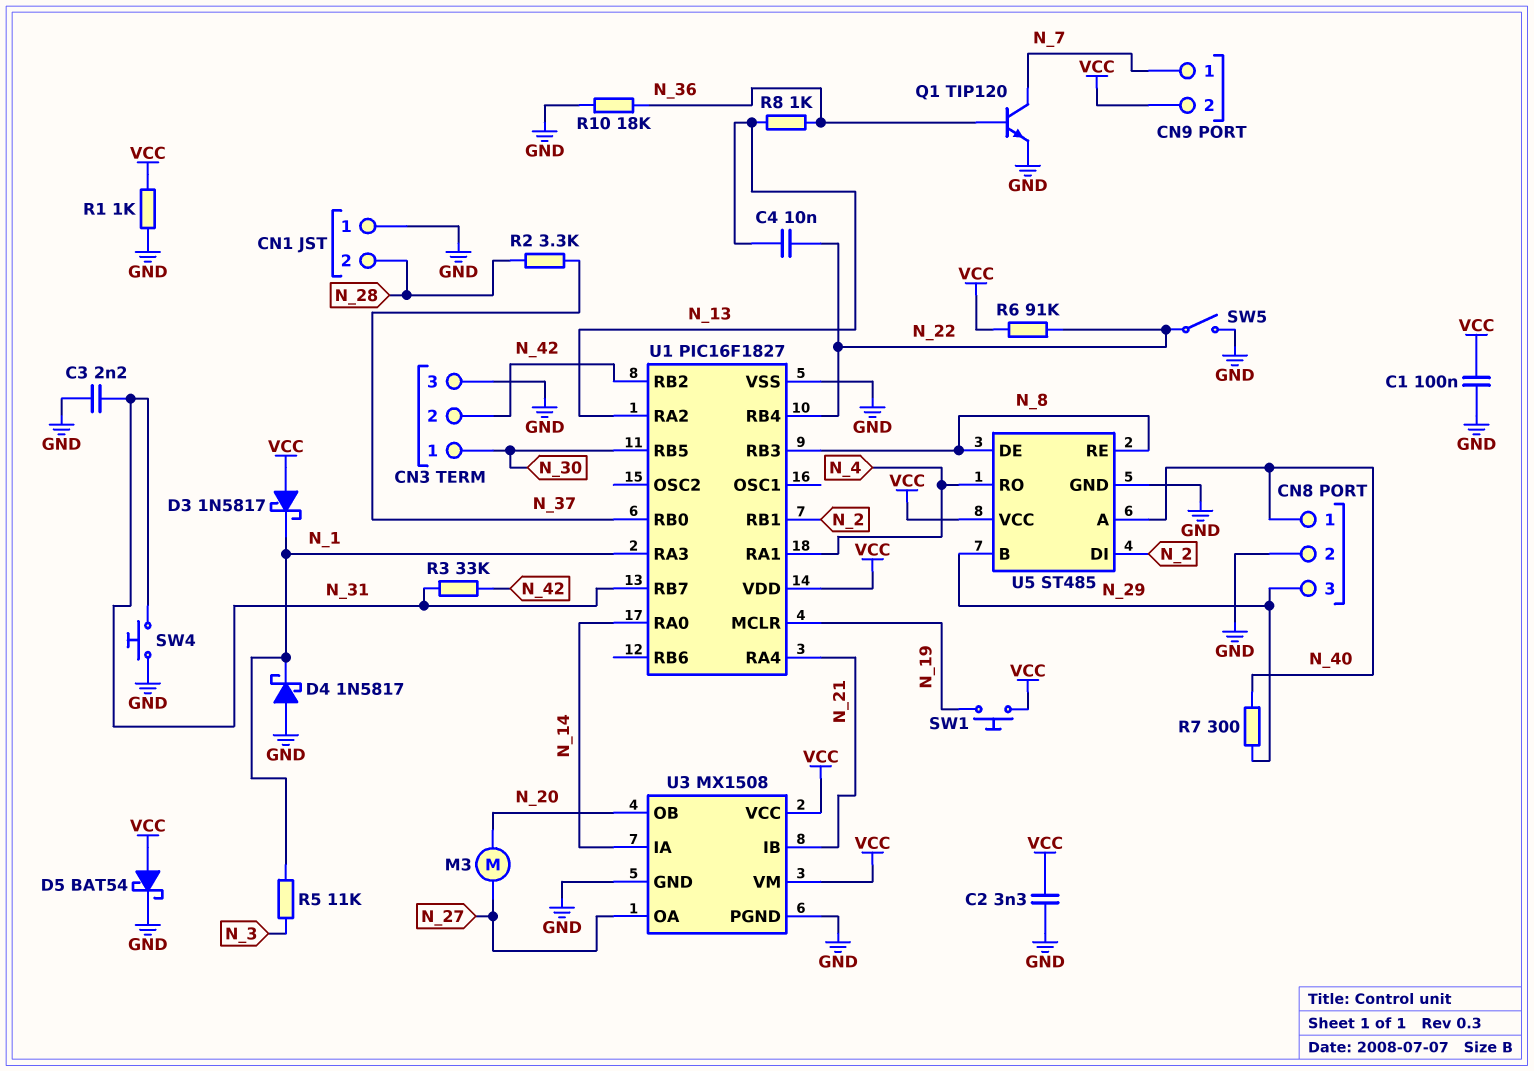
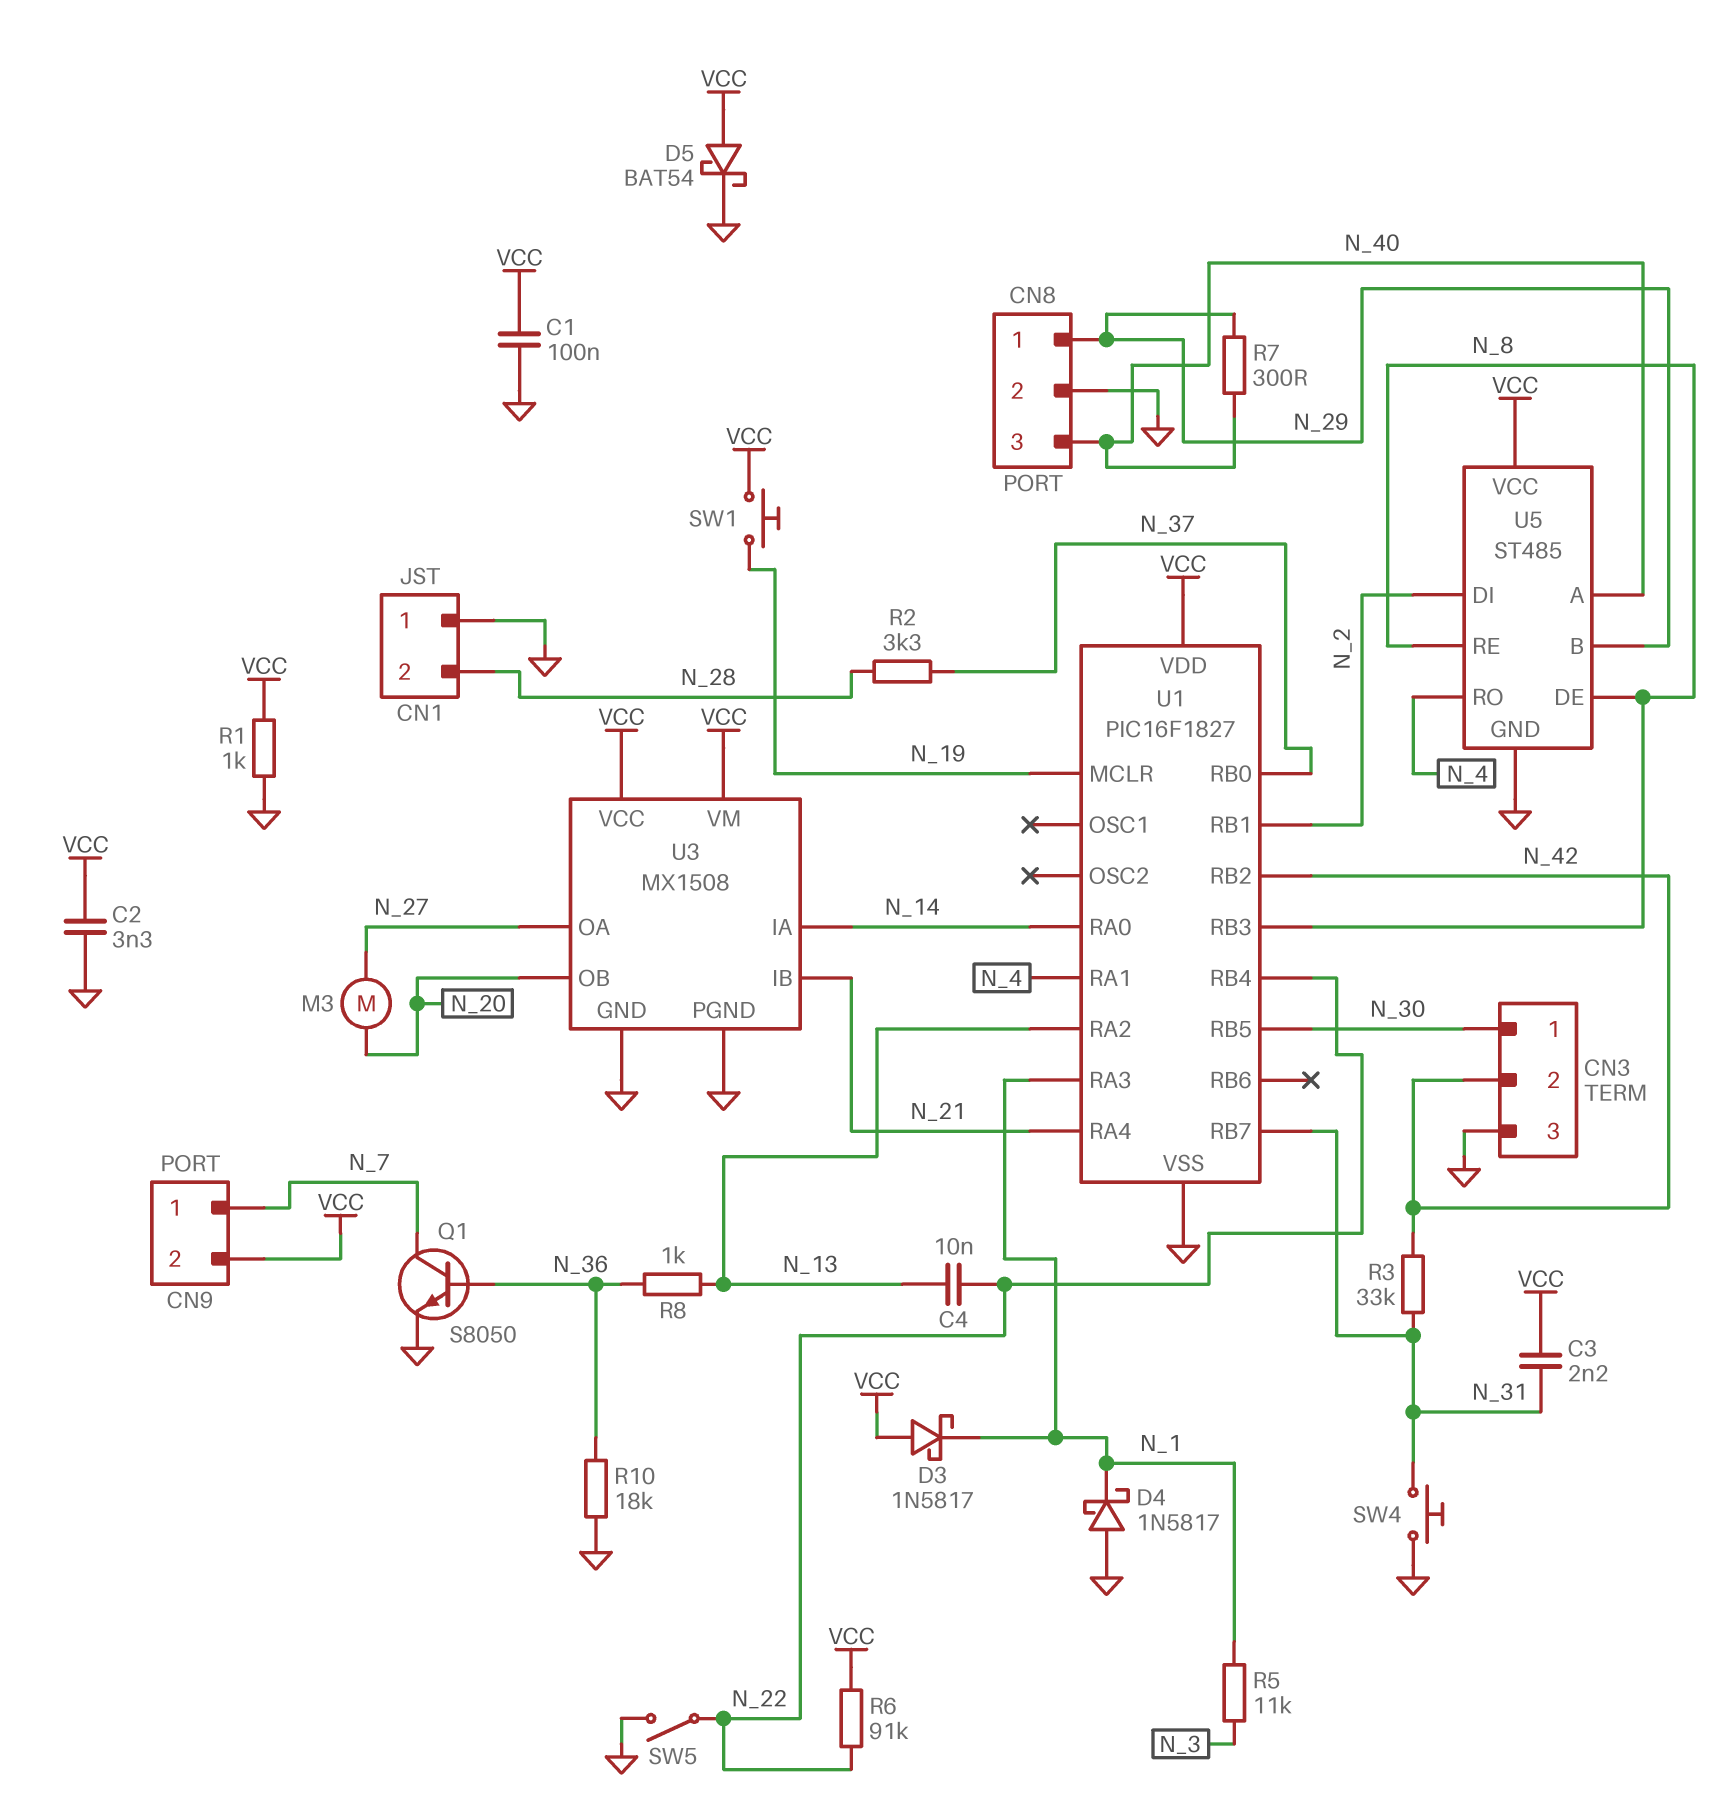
C3: 2.2nF (GND, N_31) -> 2.2nF (N_31, VCC)
CN8 pin 1: N_40 -> N_29
CN8 pin 3: N_29 -> N_40
Q1: NPN TIP120 (B N_36, C N_7, E GND) -> NPN S8050 (B N_36, C N_7, E GND)

